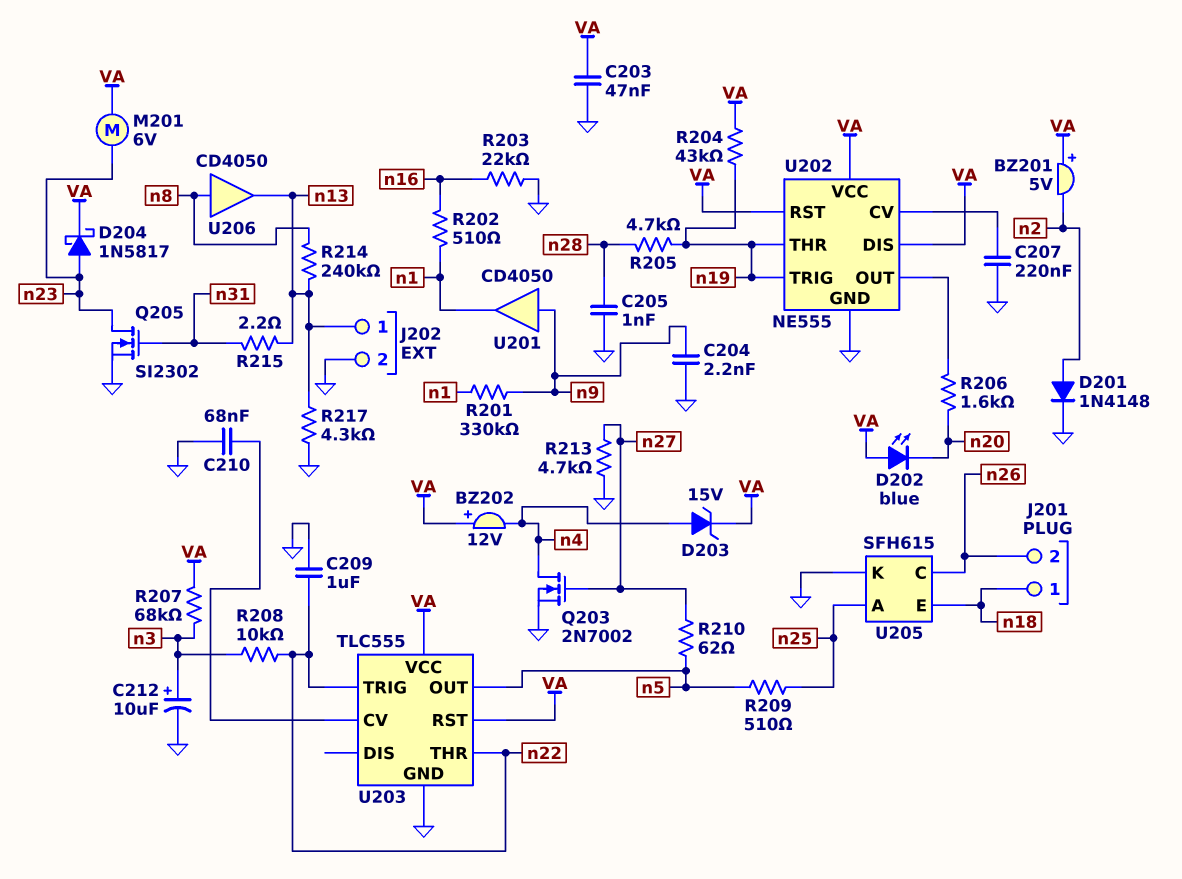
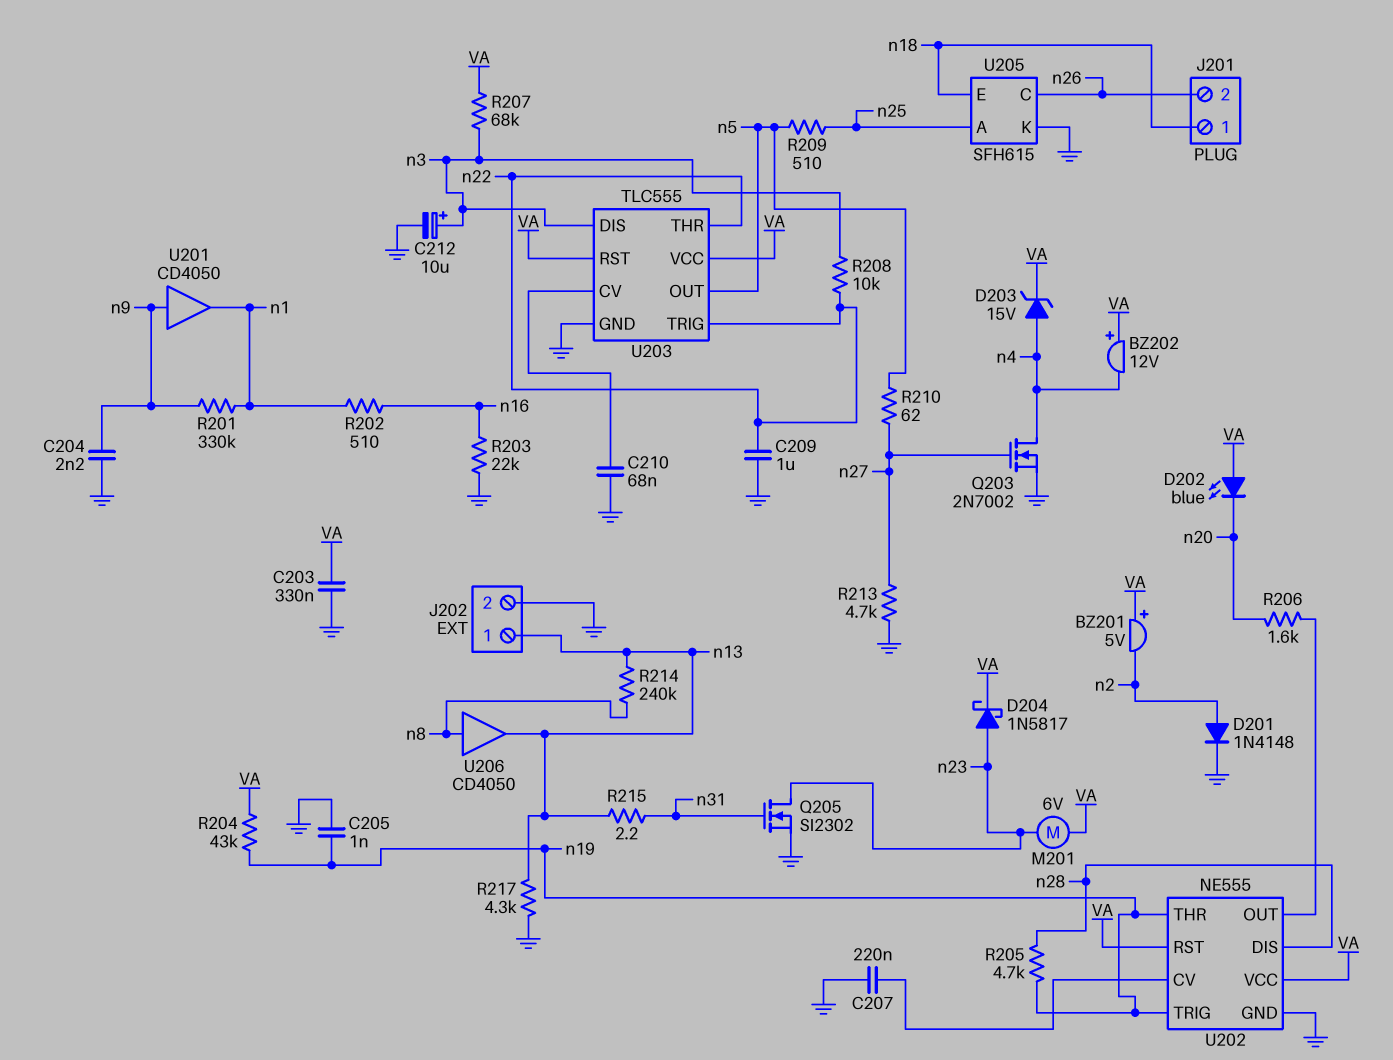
C203: 47nF (GND, VA) -> 330nF (GND, VA)
C205: 1nF (GND, n28) -> 1nF (GND, n19)
U202 pin DIS: VA -> n28
U203 pin DIS: none -> n3

